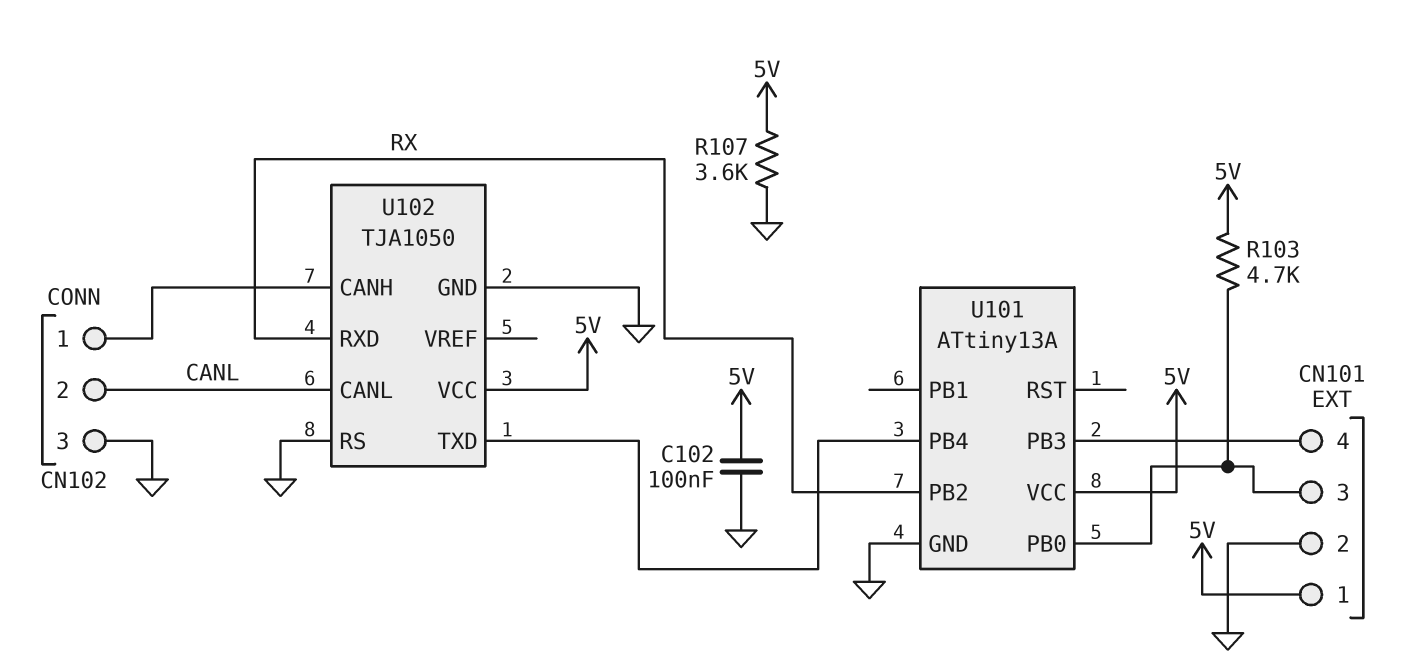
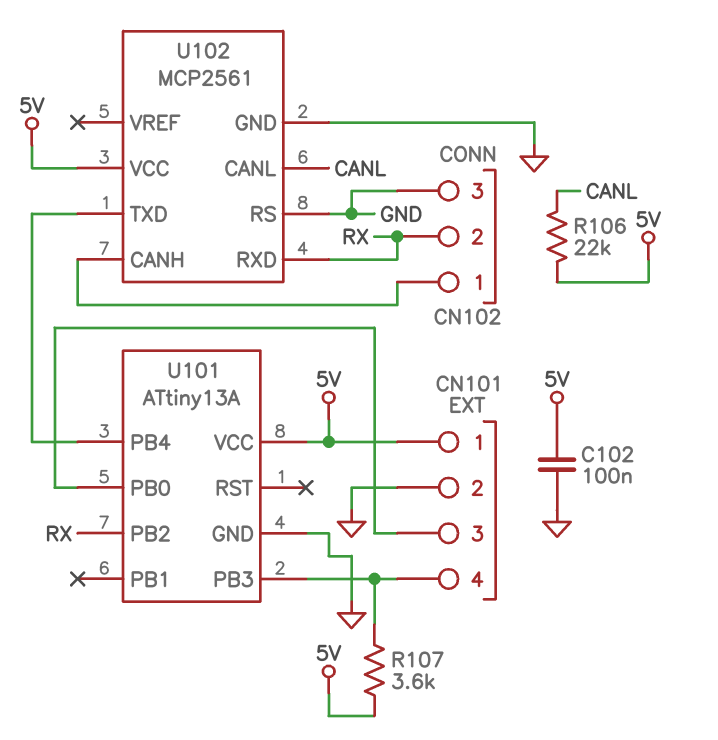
CN102 pin 2: CANL -> RX
R103: 4.7k (5V, CN101/3) -> none
R106: none -> 22k (5V, CANL)
R107: 3.6k (5V, GND) -> 3.6k (5V, CN101/4)
U102: TJA1050 -> MCP2561

